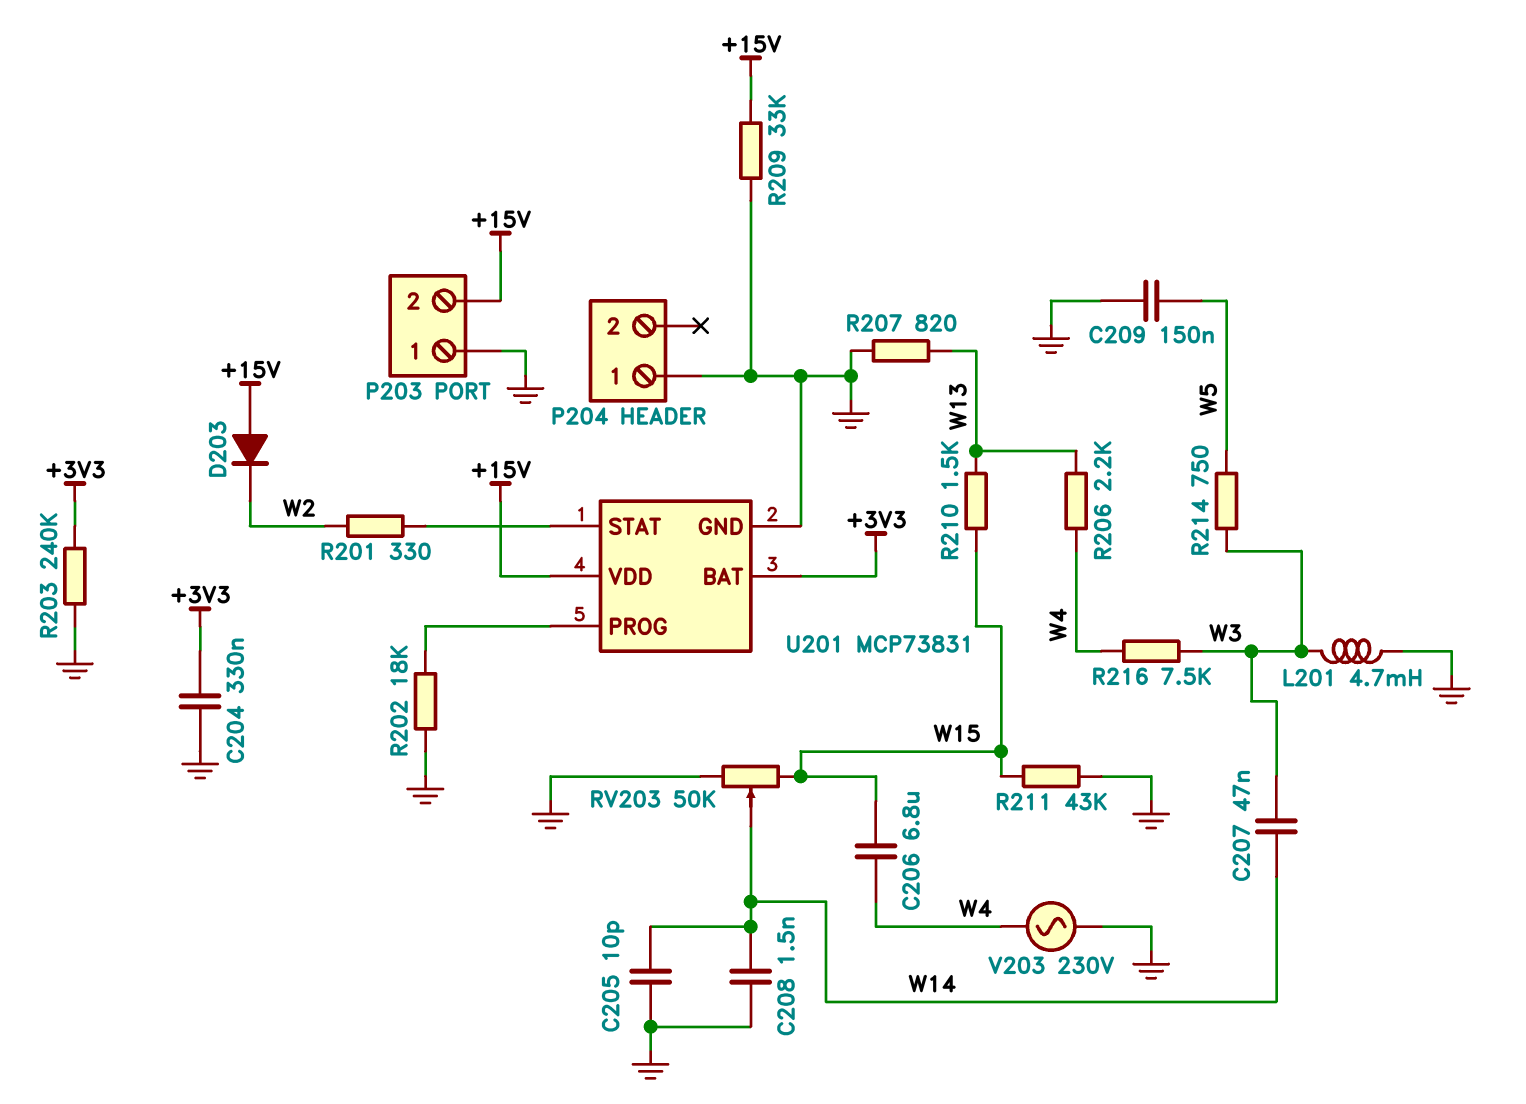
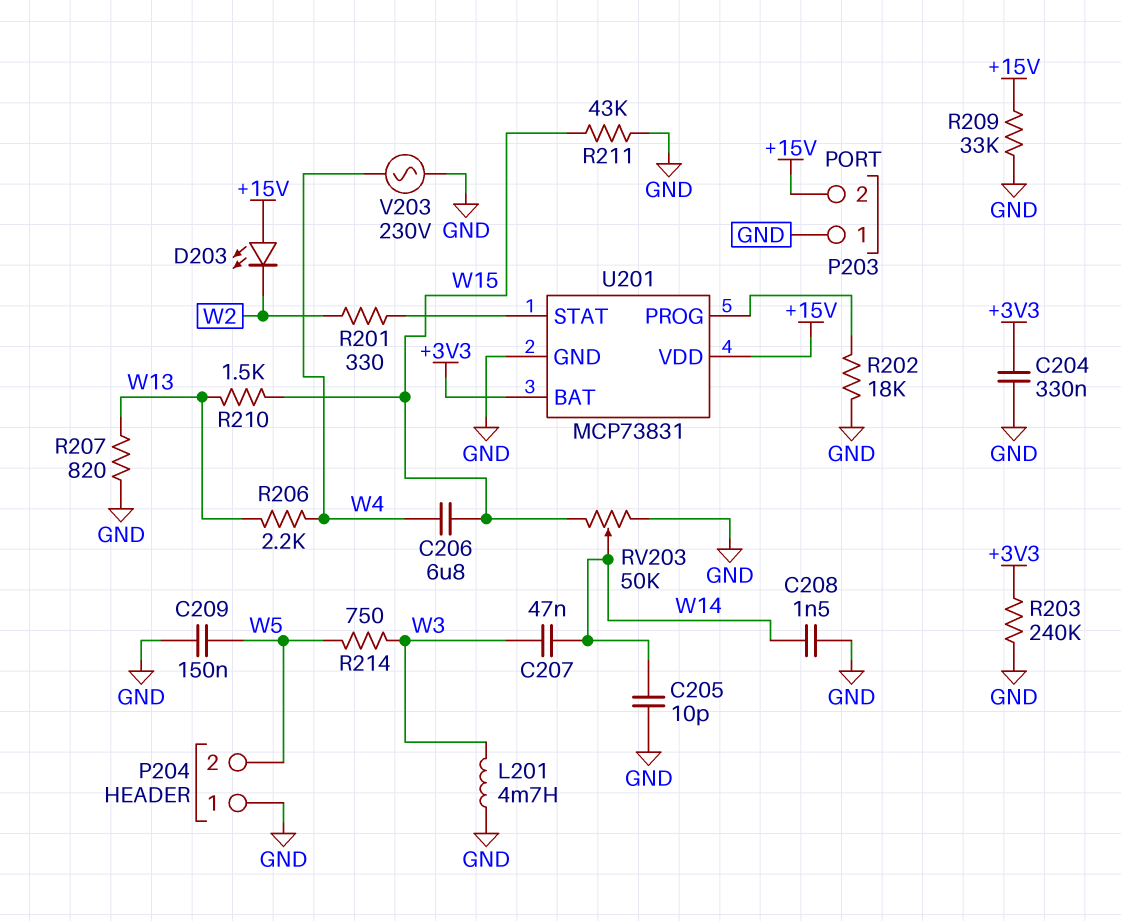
D203: diode (A +15V, K W2) -> LED (A +15V, K W2)
P204 pin 2: none -> W5
R216: 7.5k (W3, W4) -> none

